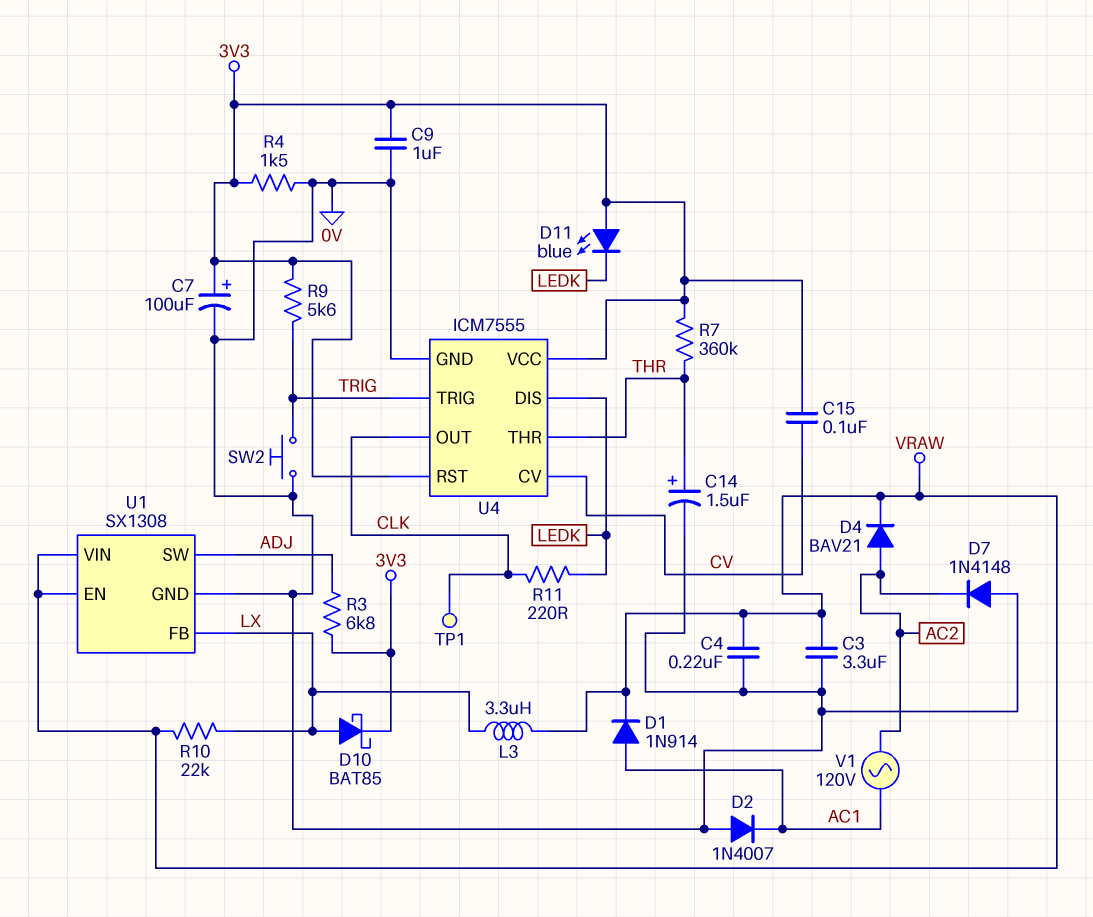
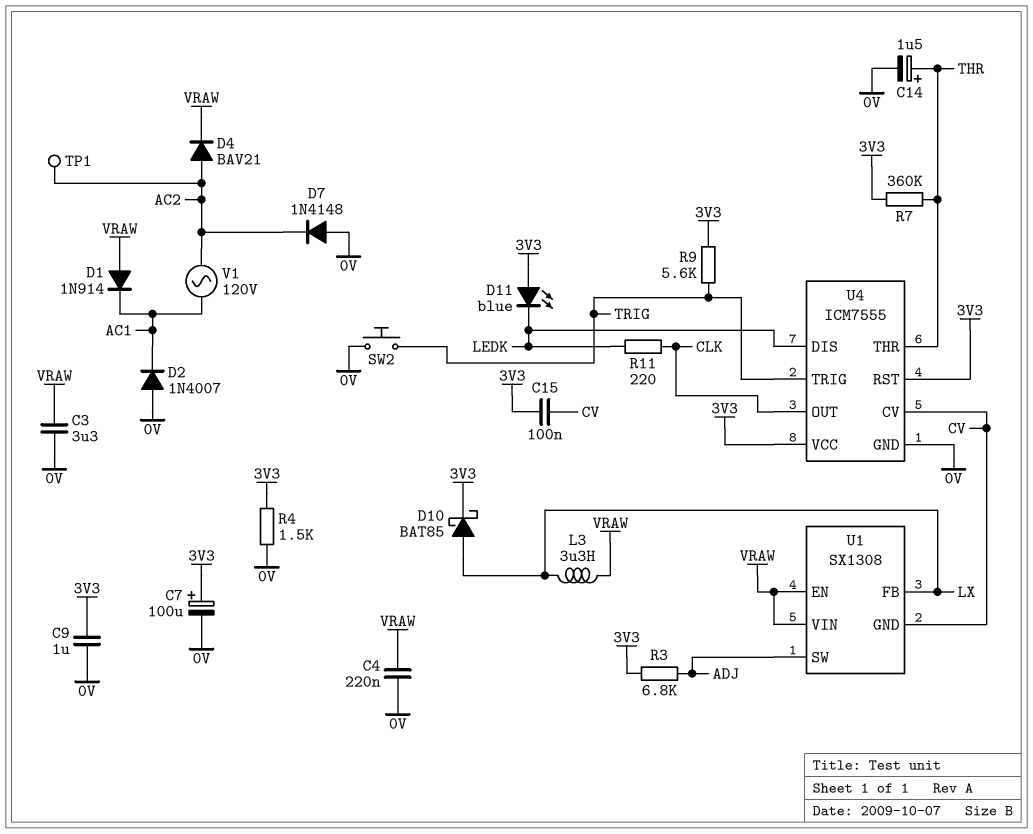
D1: diode 1N914 (A AC1, K VRAW) -> diode 1N914 (A VRAW, K AC1)
R10: 22k (LX, VRAW) -> none
TP1: test point (CLK) -> test point (AC2)
U1 pin GND: 0V -> CV

